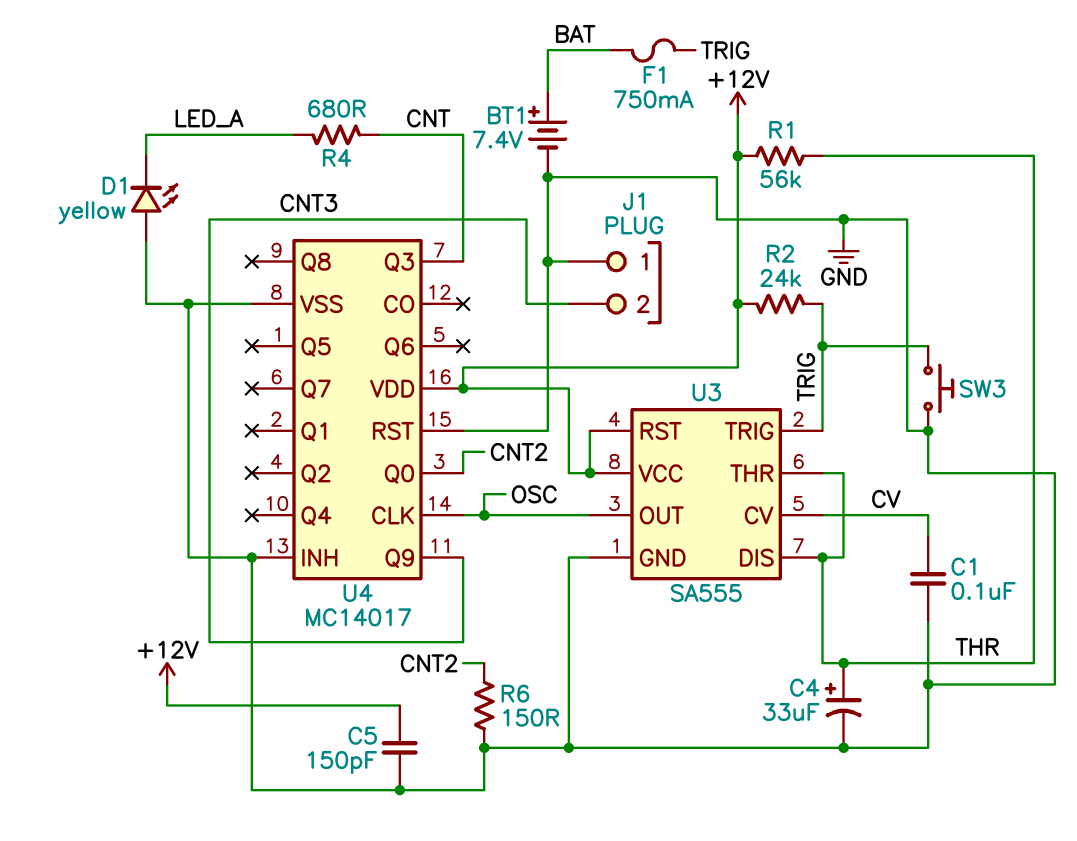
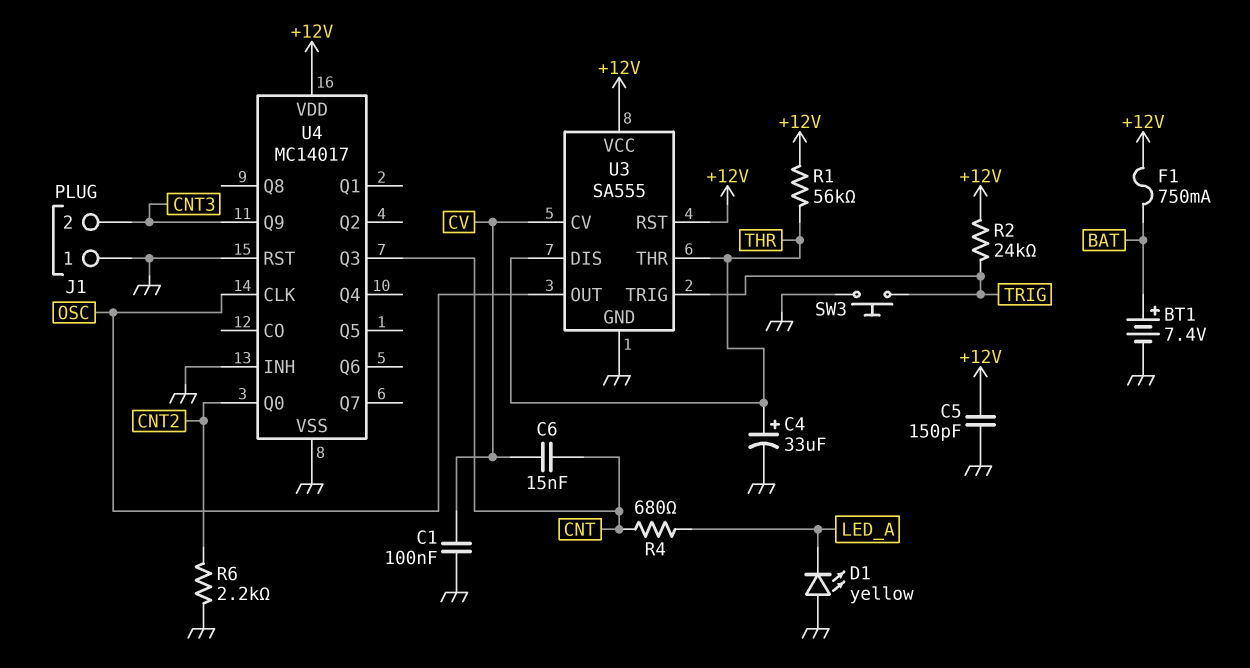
C6: none -> 15nF (CNT, CV)
F1: 750mA (BAT, TRIG) -> 750mA (+12V, BAT)
R6: 150 (CNT2, GND) -> 2.2k (CNT2, GND)

